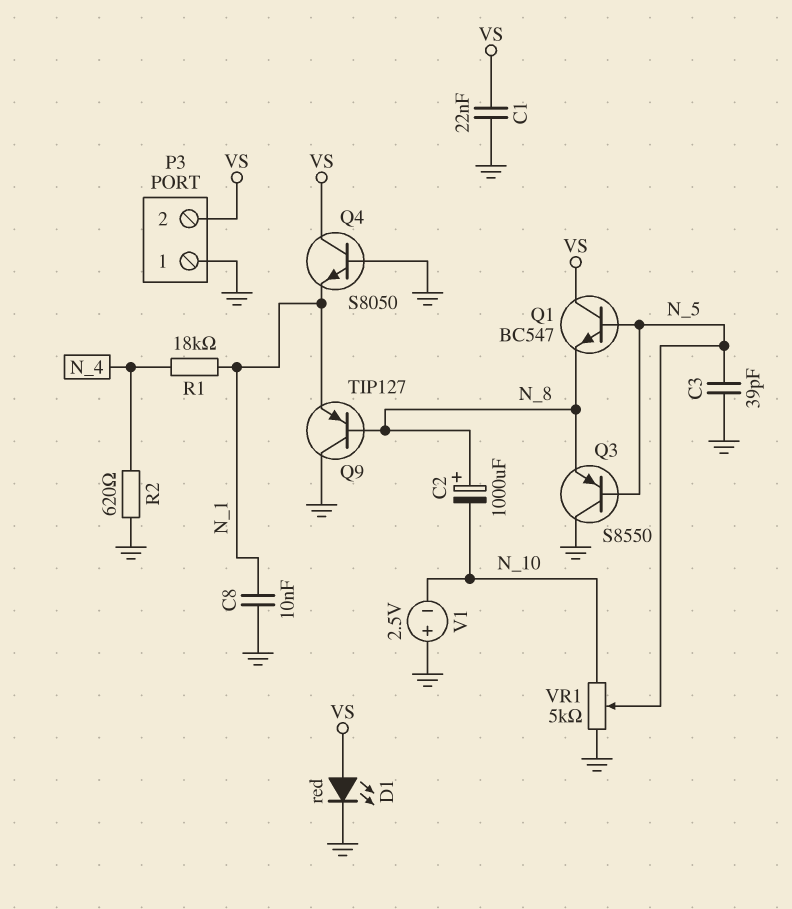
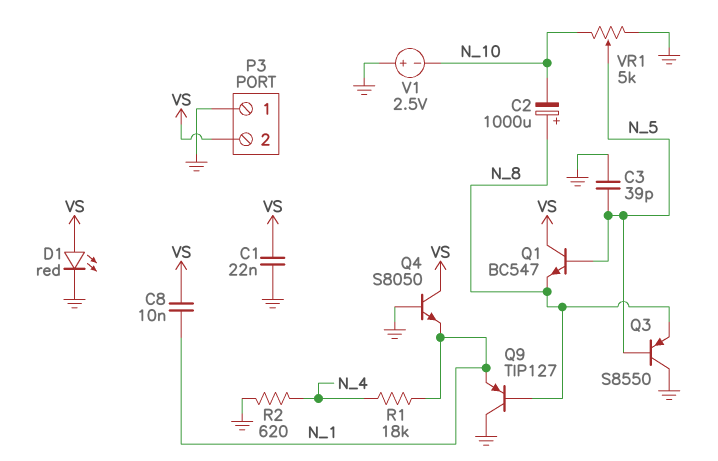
C8: 10nF (GND, N_1) -> 10nF (N_1, VS)

